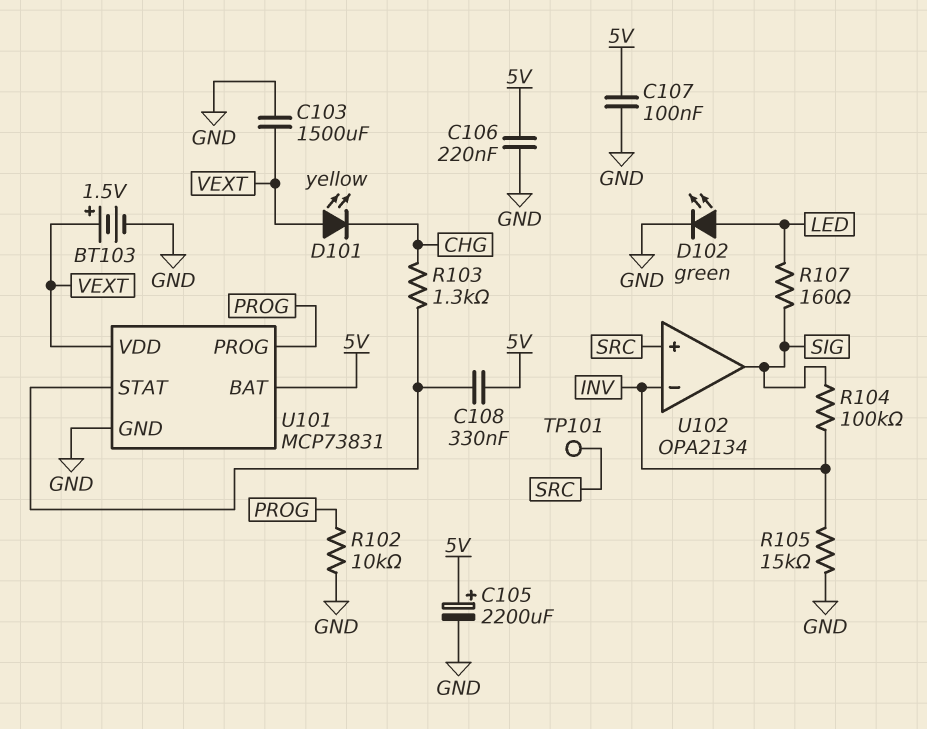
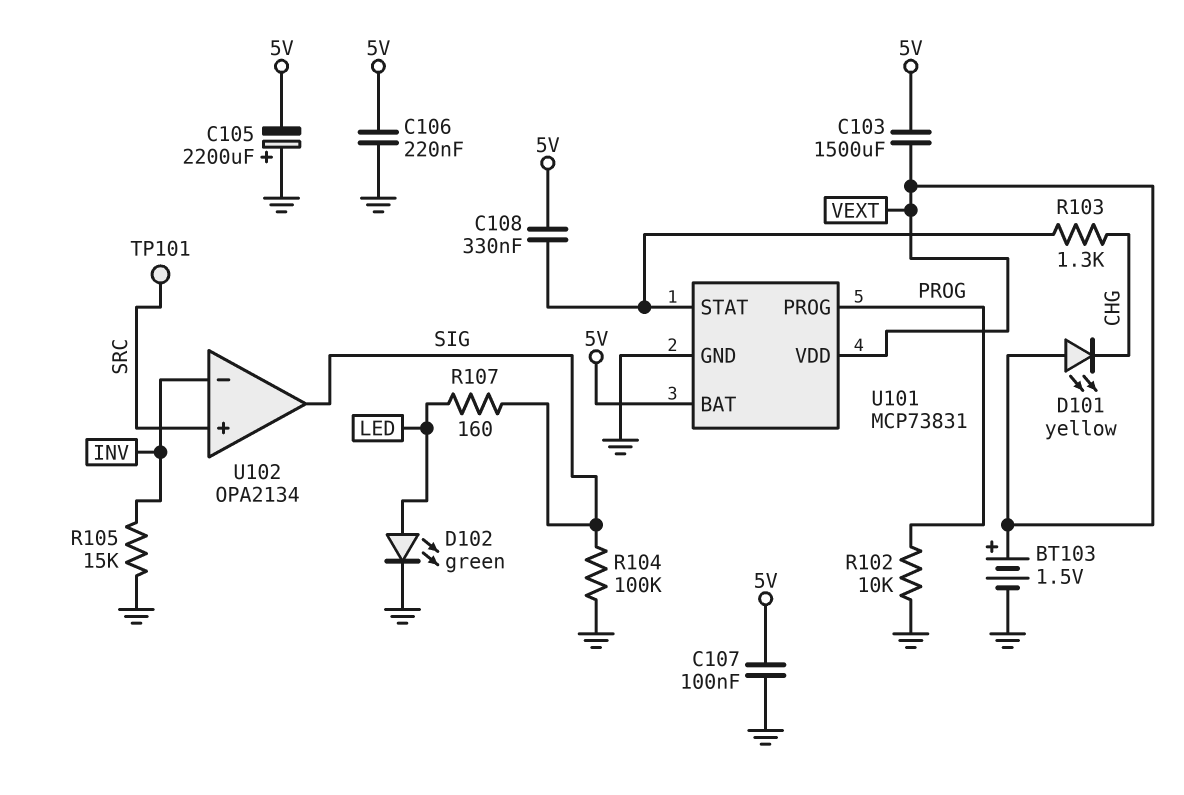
C103: 1500uF (GND, VEXT) -> 1500uF (5V, VEXT)
C105: 2200uF (plus 5V, minus GND) -> 2200uF (plus GND, minus 5V)
R104: 100k (INV, SIG) -> 100k (GND, SIG)

